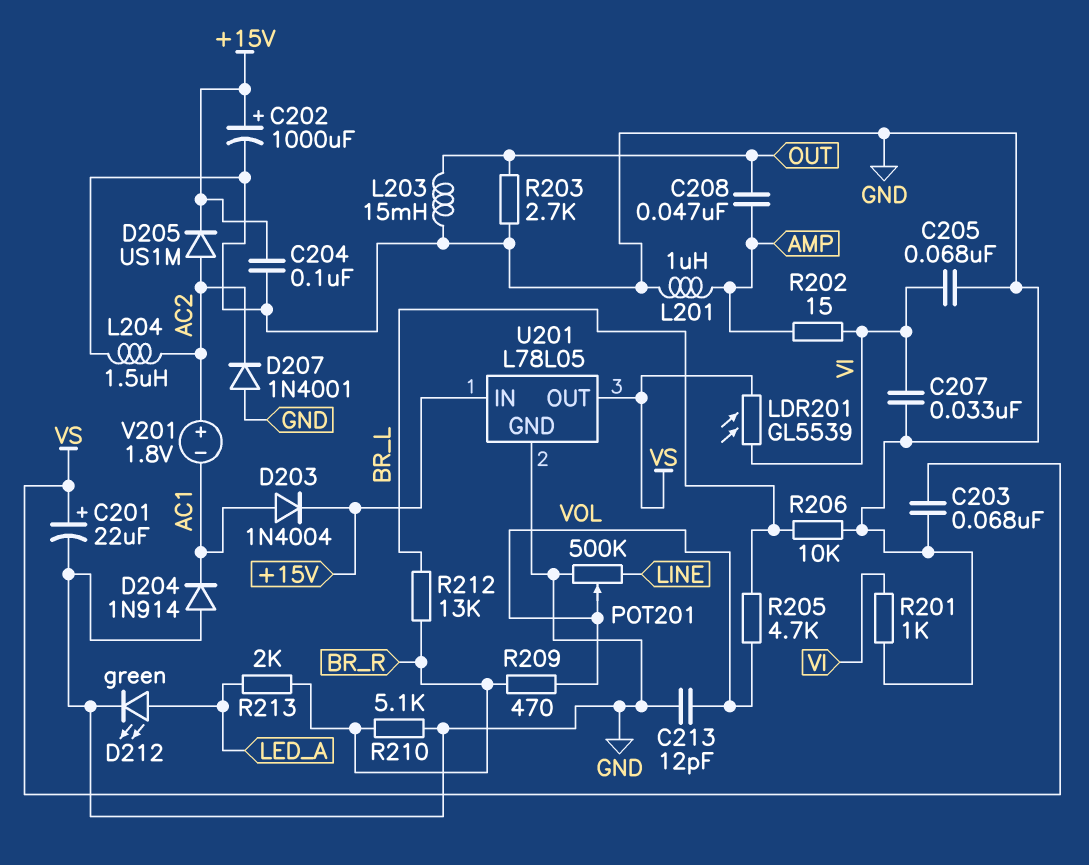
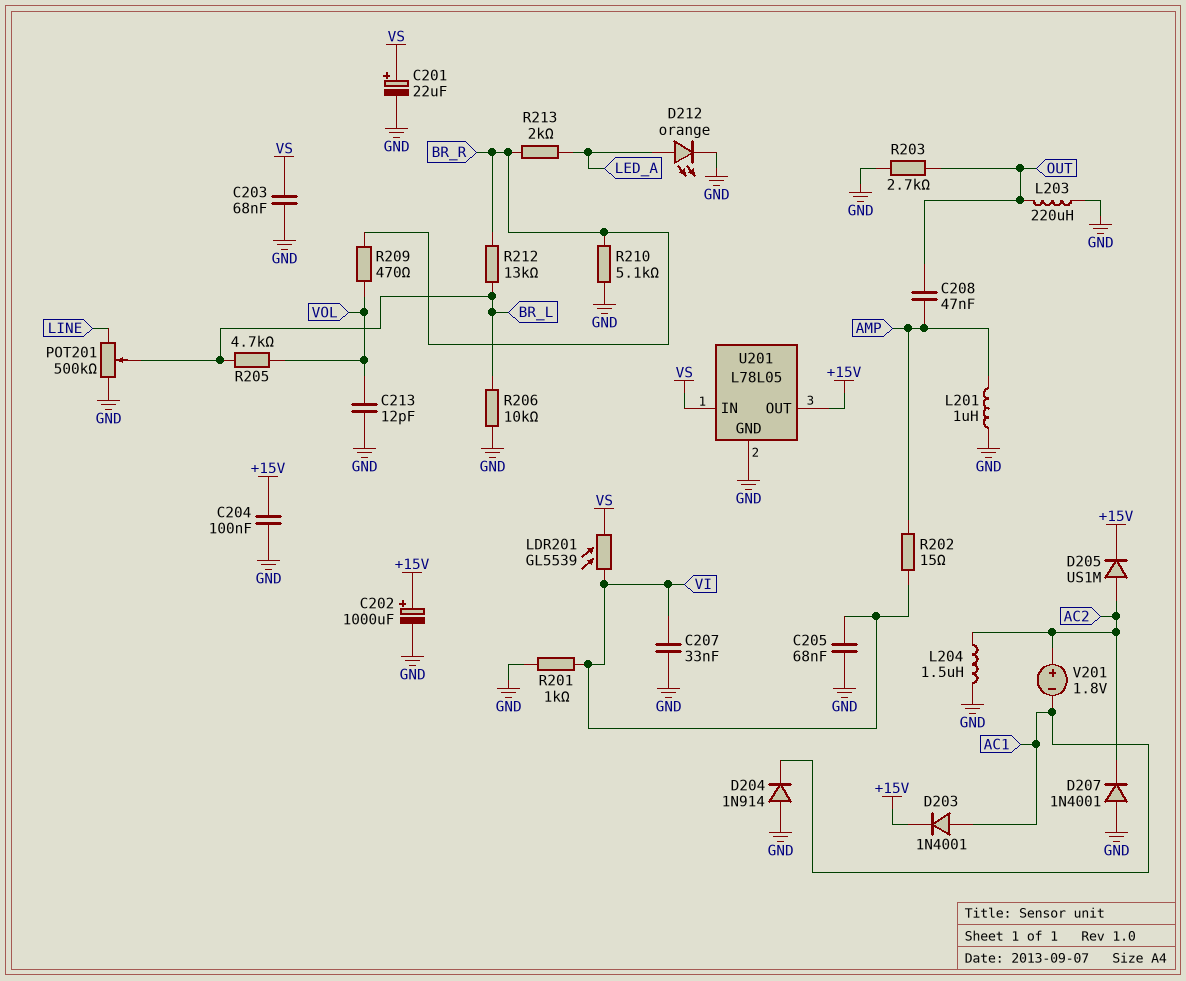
D203: diode 1N4004 (A AC1, K +15V) -> diode 1N4001 (A AC1, K +15V)
D212: LED green (A LED_A, K GND) -> LED orange (A LED_A, K GND)
L203: 15mH (GND, OUT) -> 220uH (GND, OUT)
POT201: 500k (GND, LINE, wiper VOL) -> 500k (GND, LINE, wiper BR_L)
U201 pin IN: +15V -> VS
U201 pin OUT: VS -> +15V

